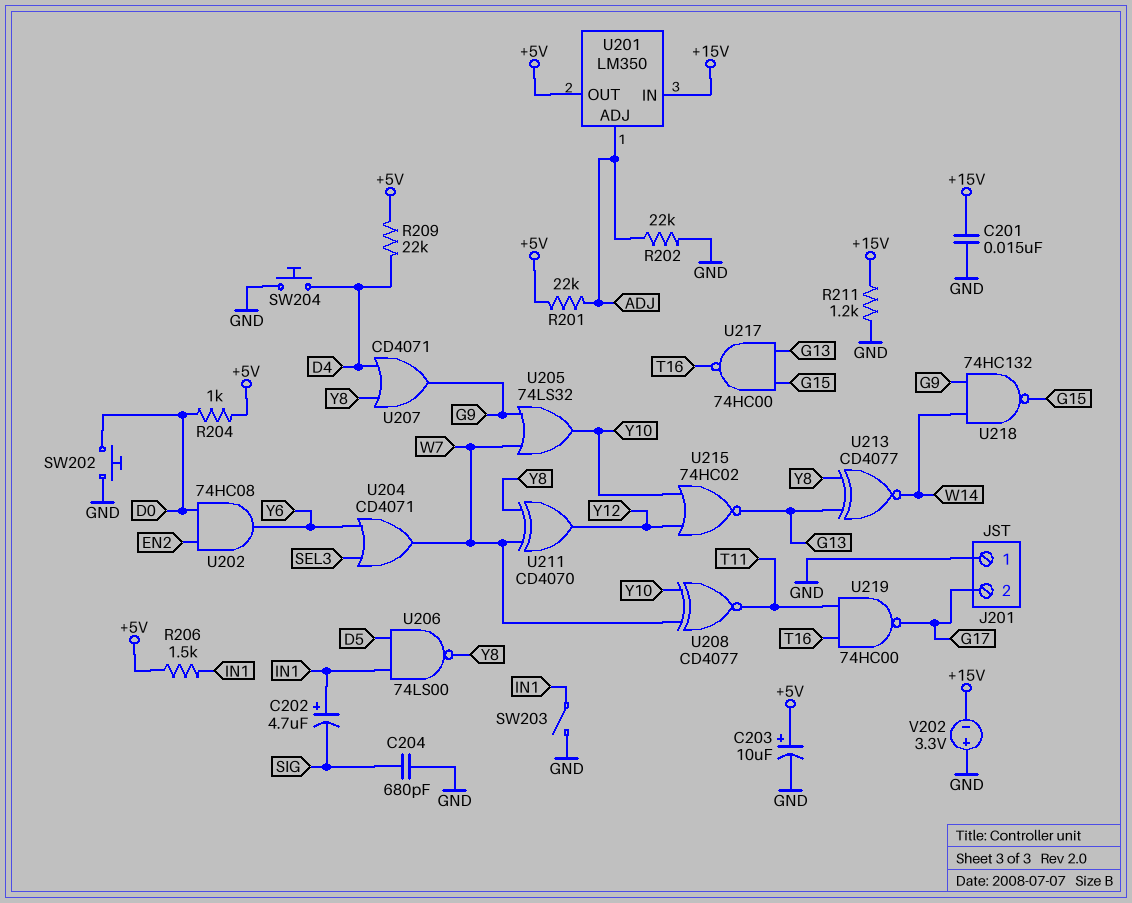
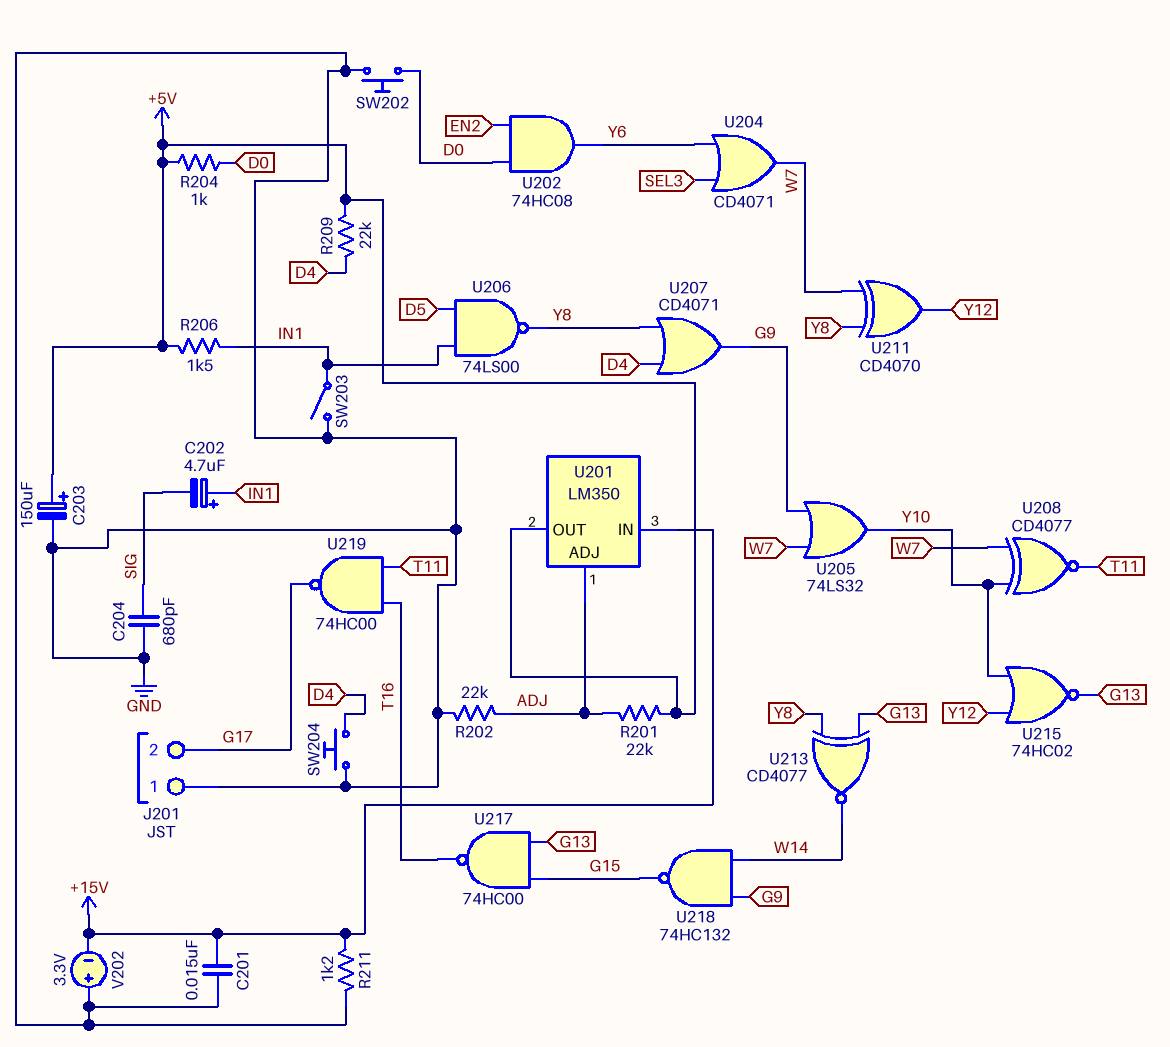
C203: 10uF (plus +5V, minus GND) -> 150uF (plus +5V, minus GND)

